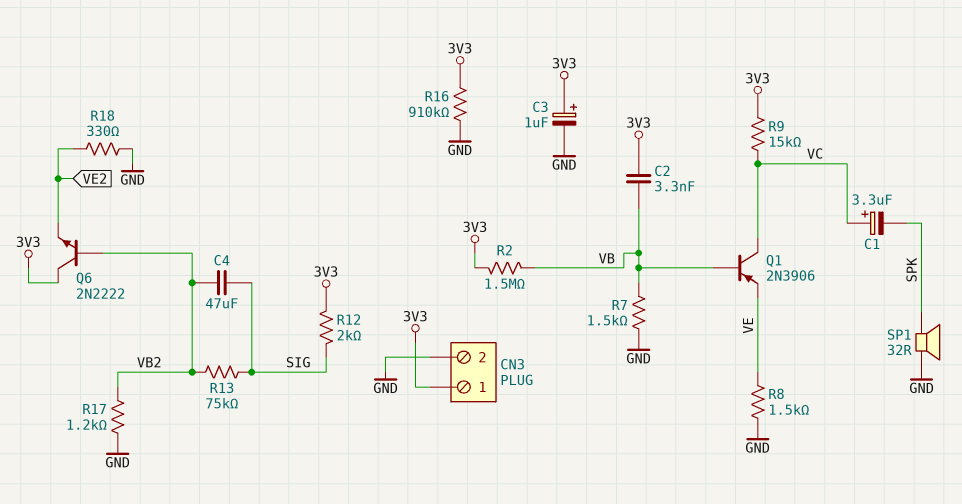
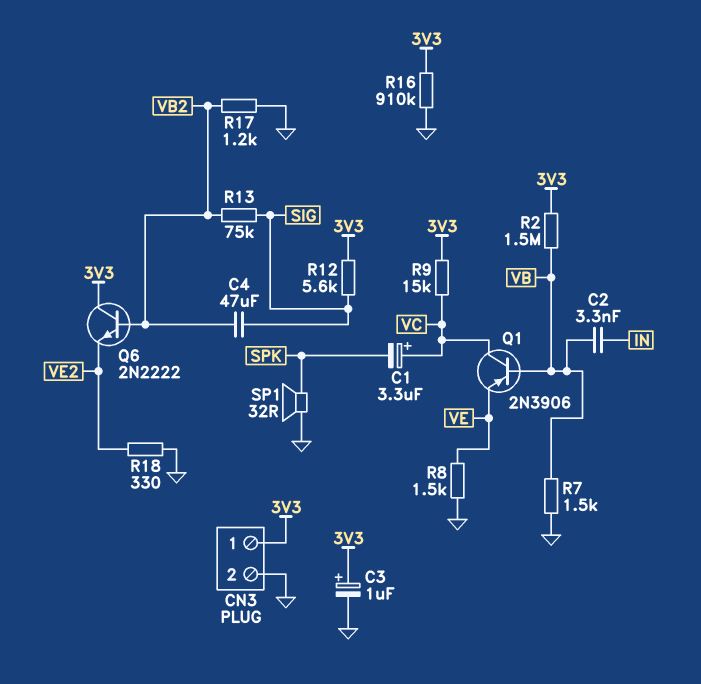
C2: 3.3nF (3V3, VB) -> 3.3nF (IN, VB)
R12: 2k (3V3, SIG) -> 5.6k (3V3, SIG)

